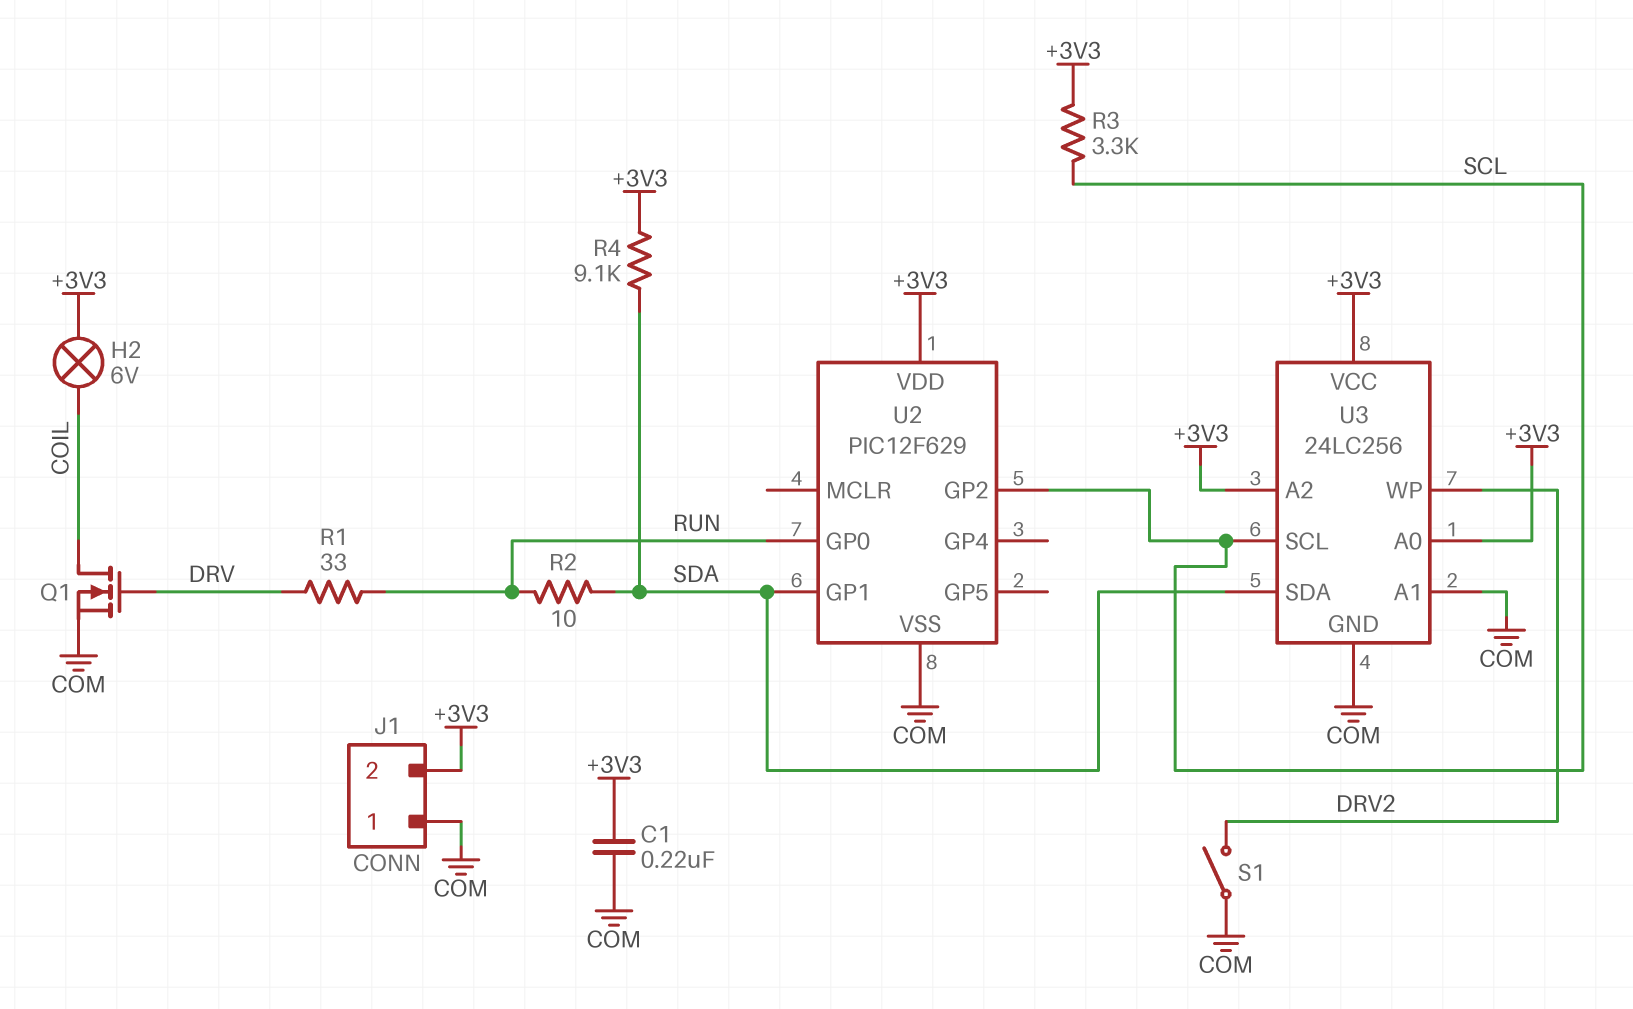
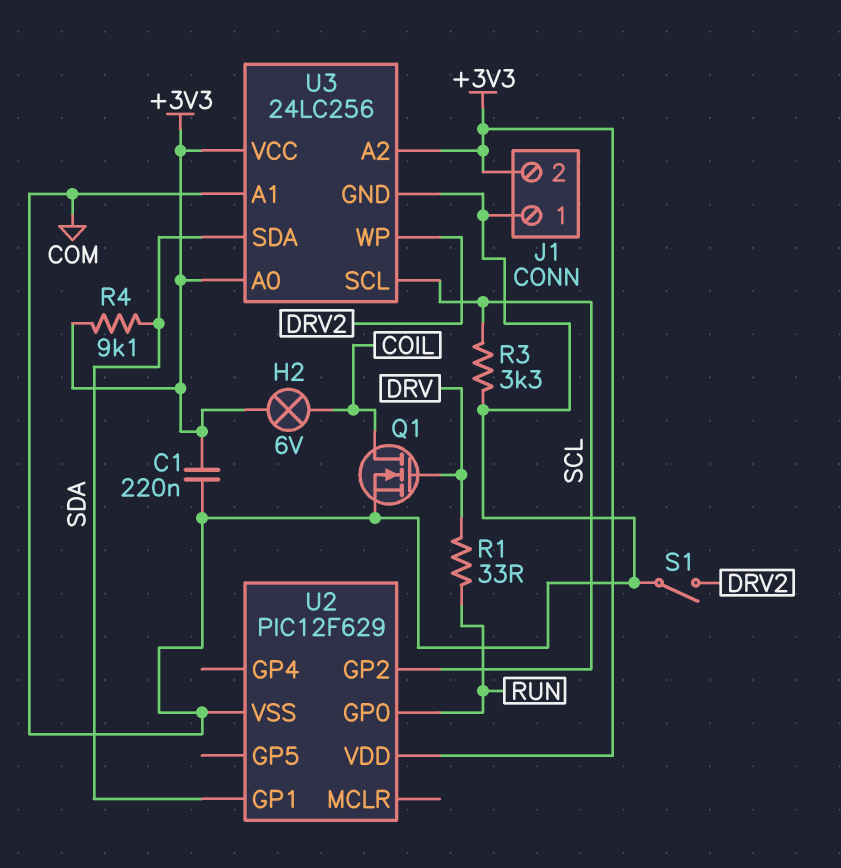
R2: 10 (RUN, SDA) -> none
R3: 3.3k (+3V3, SCL) -> 3.3k (COM, SCL)

